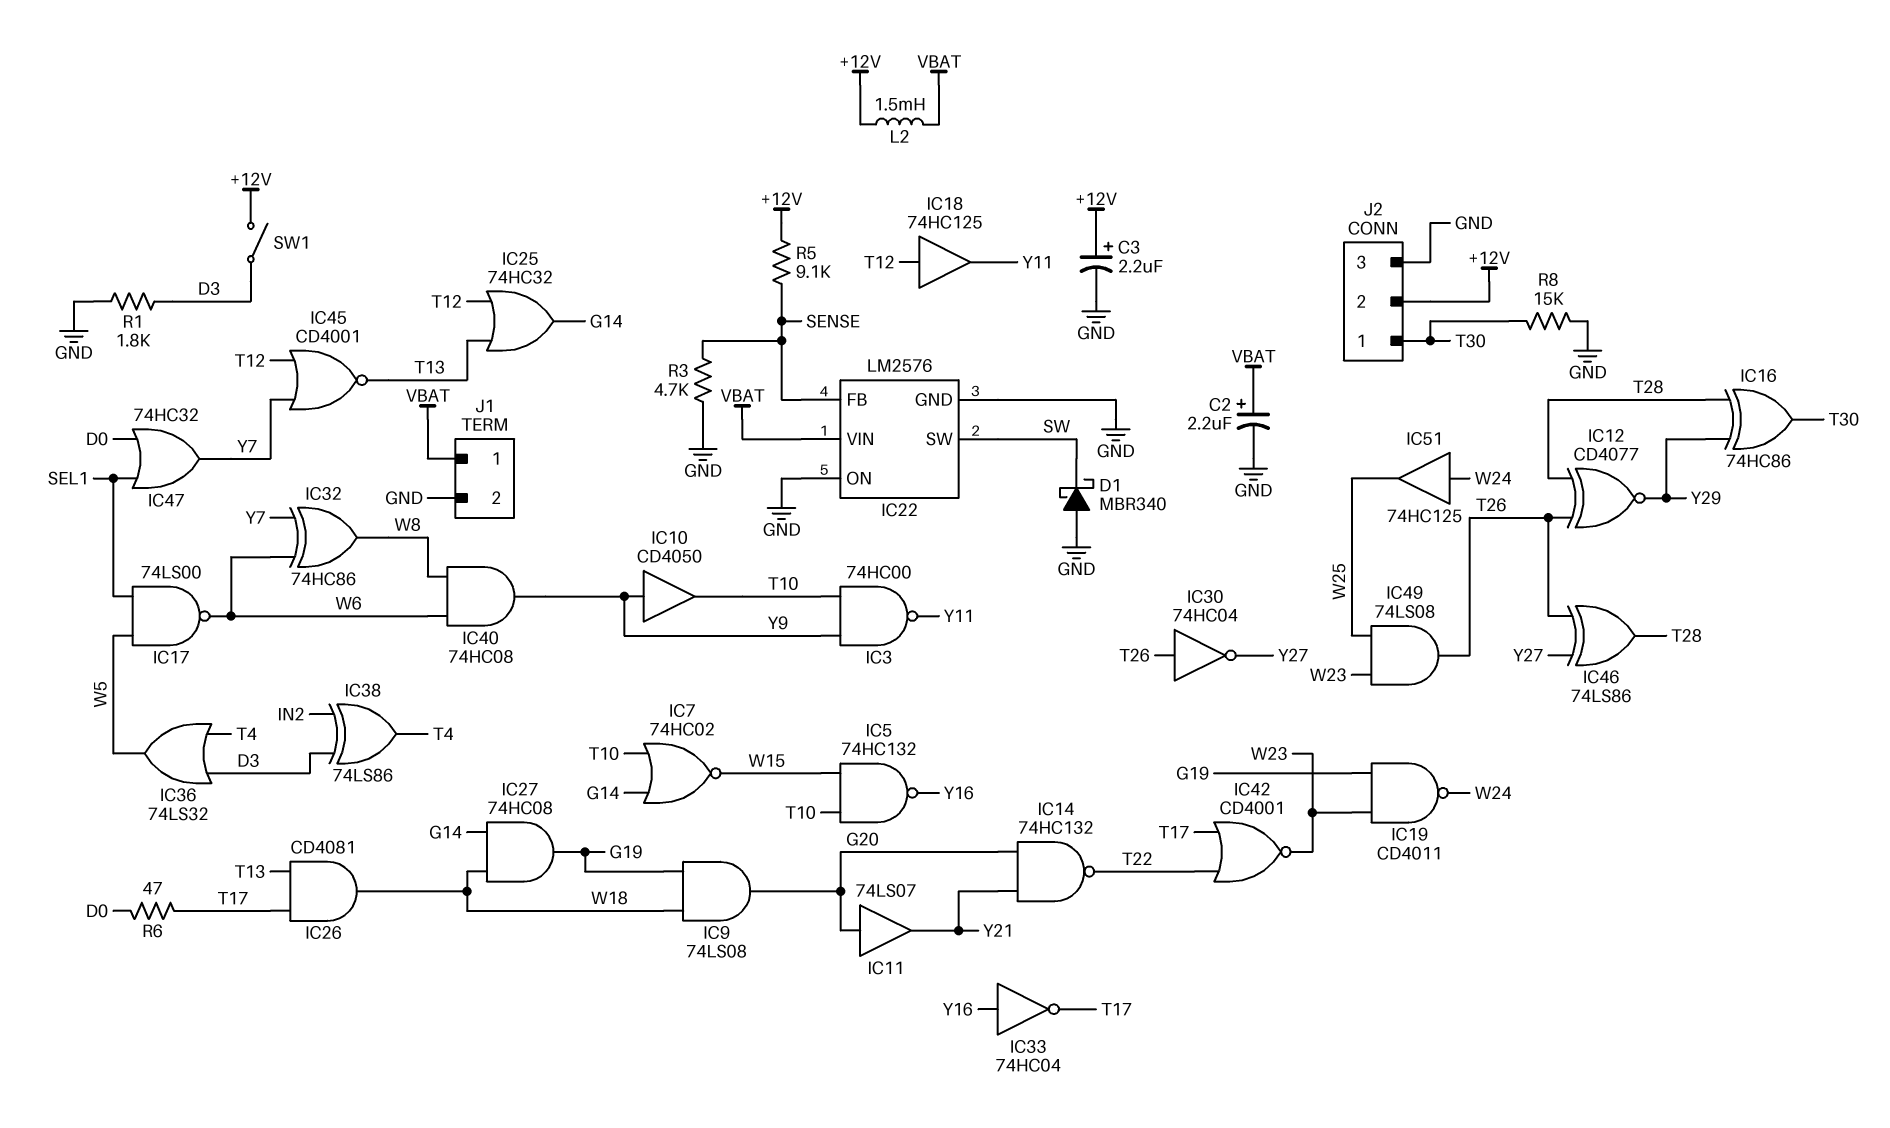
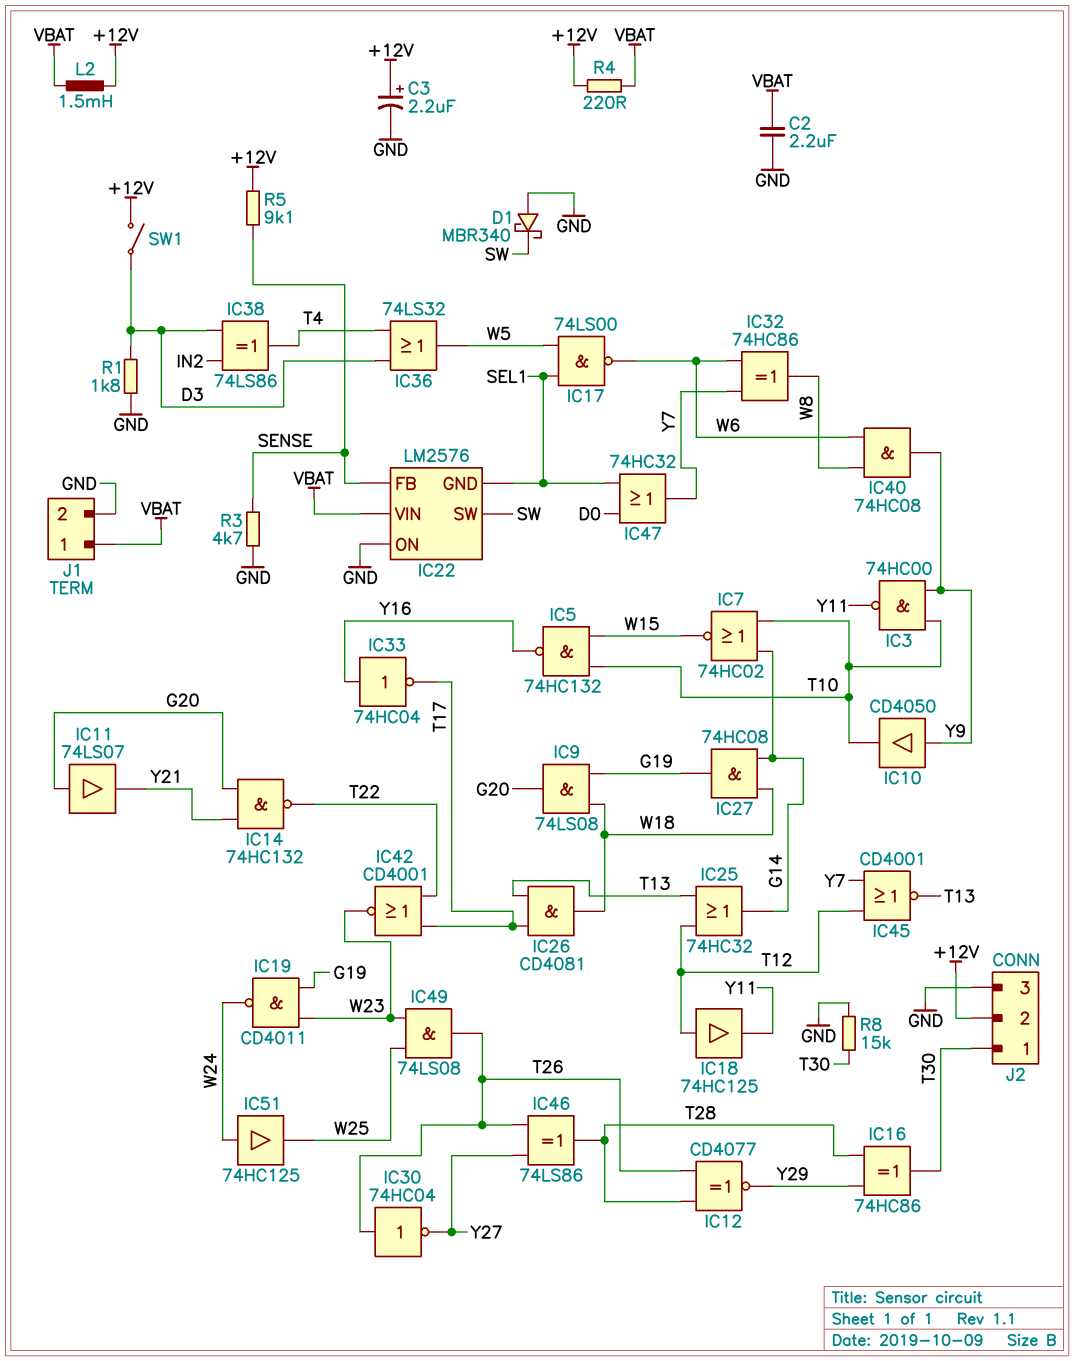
C2: 2.2uF (plus VBAT, minus GND) -> 2.2uF (GND, VBAT)
IC22 pin GND: GND -> SEL1
R4: none -> 220 (+12V, VBAT)
R6: 47 (D0, T17) -> none

